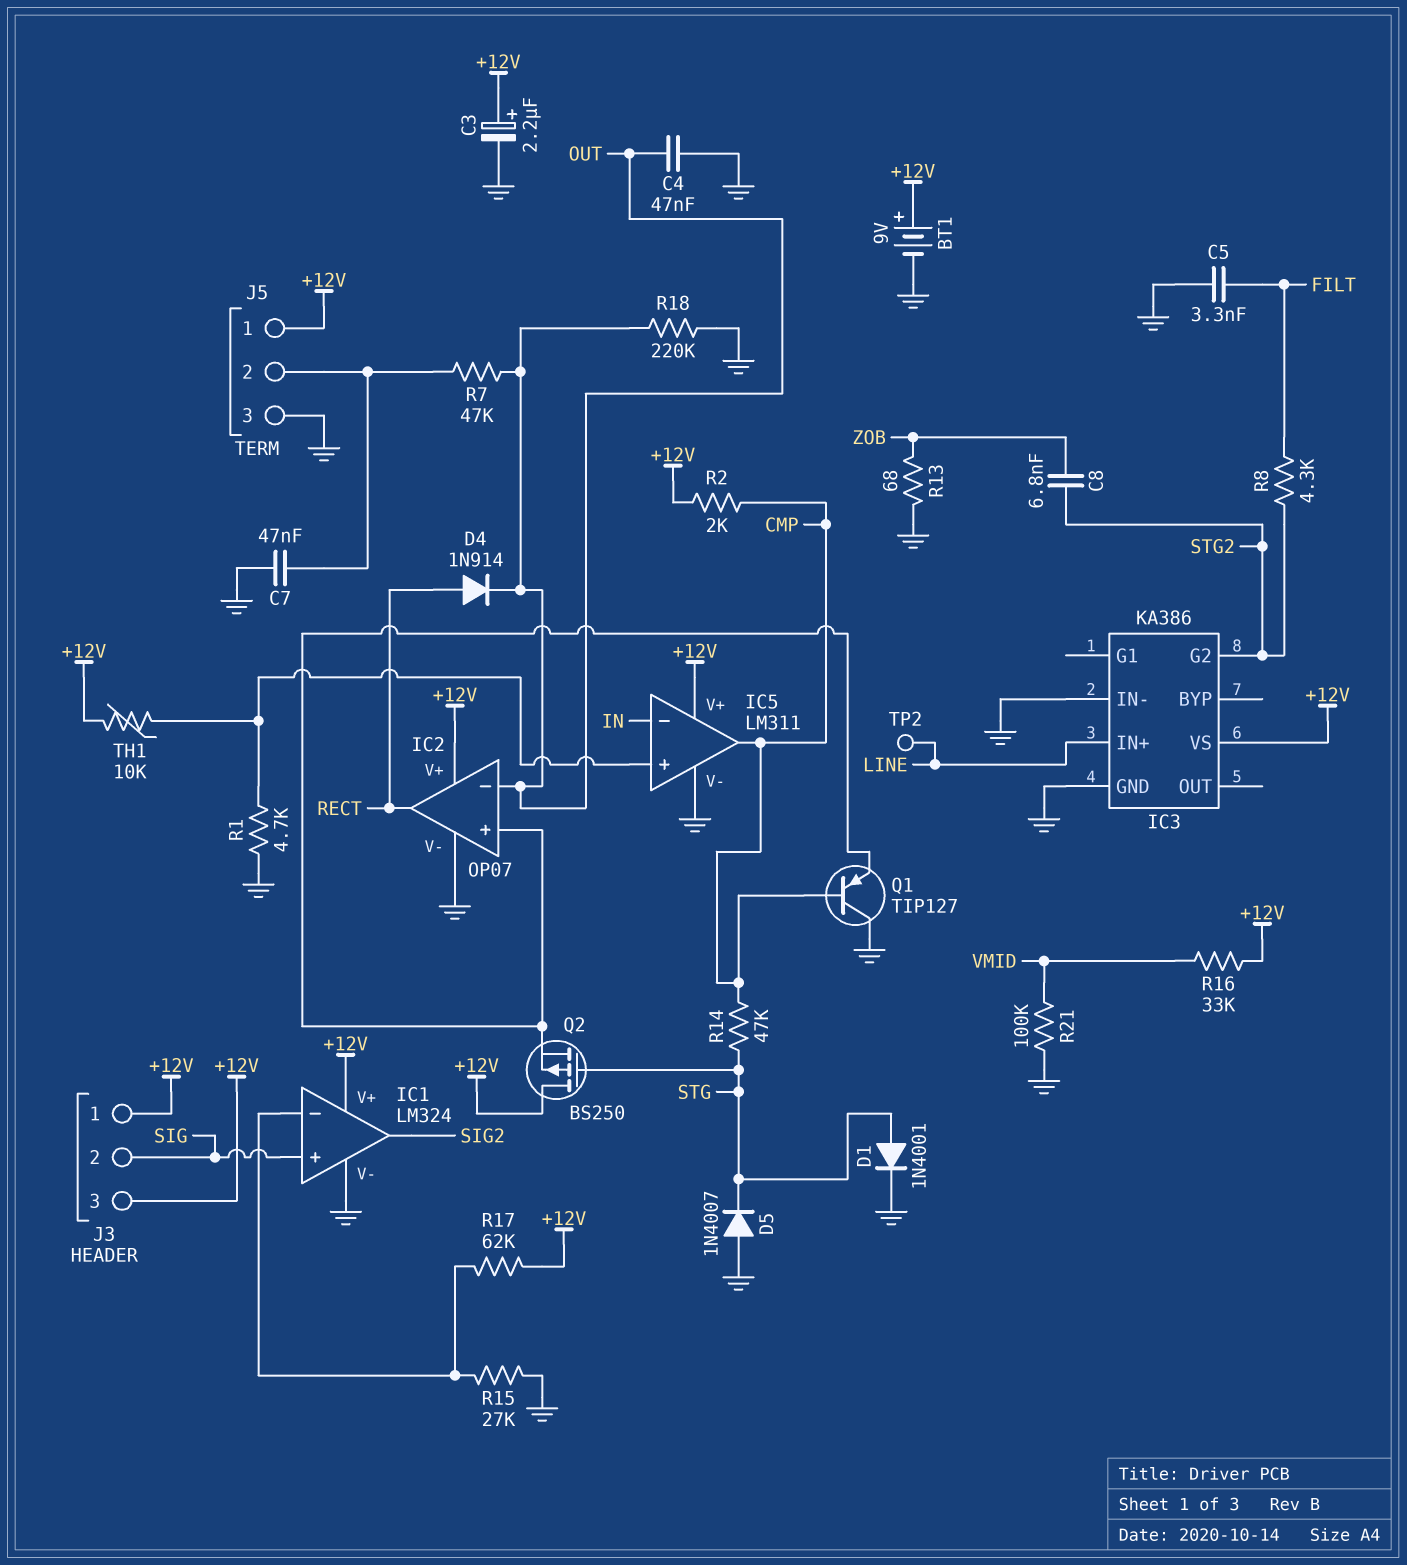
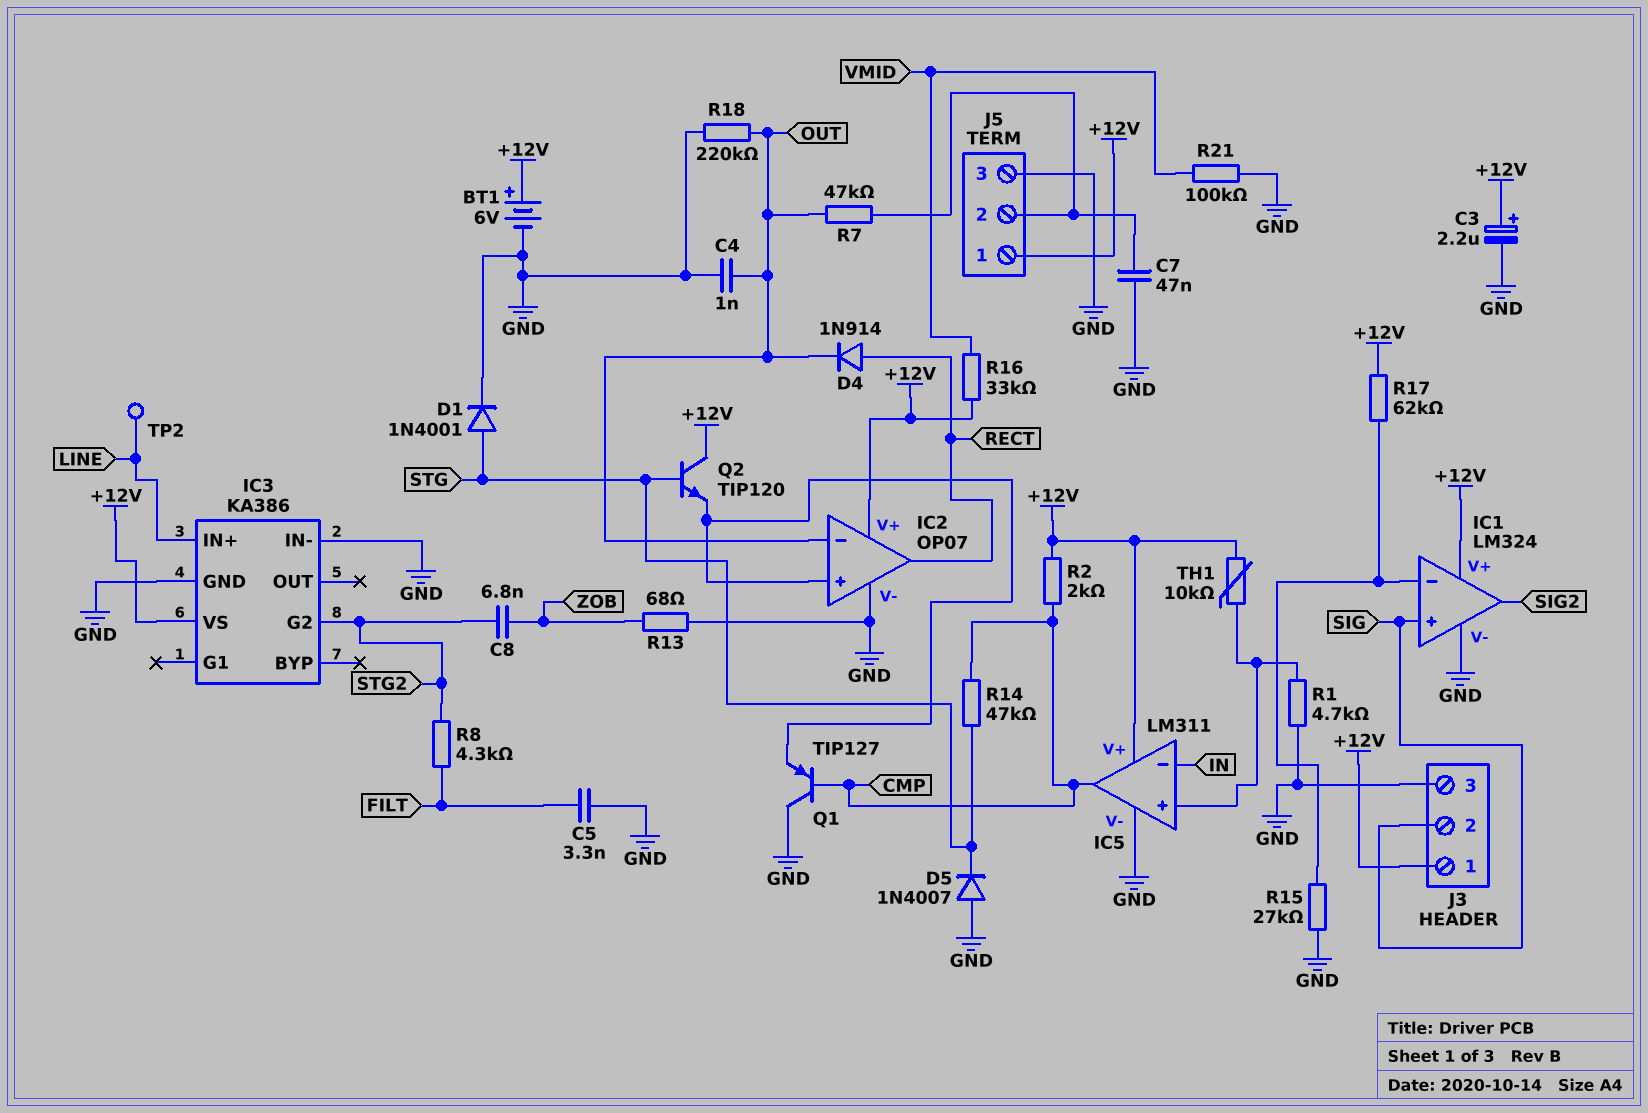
BT1: 9V (plus +12V, minus GND) -> 6V (plus +12V, minus GND)
C4: 47nF (GND, OUT) -> 1nF (GND, OUT)
J3 pin 3: +12V -> GND
Q2: PMOS BS250 (G STG, D +12V, S IC2/in+) -> NPN TIP120 (B STG, C +12V, E IC2/in+)

